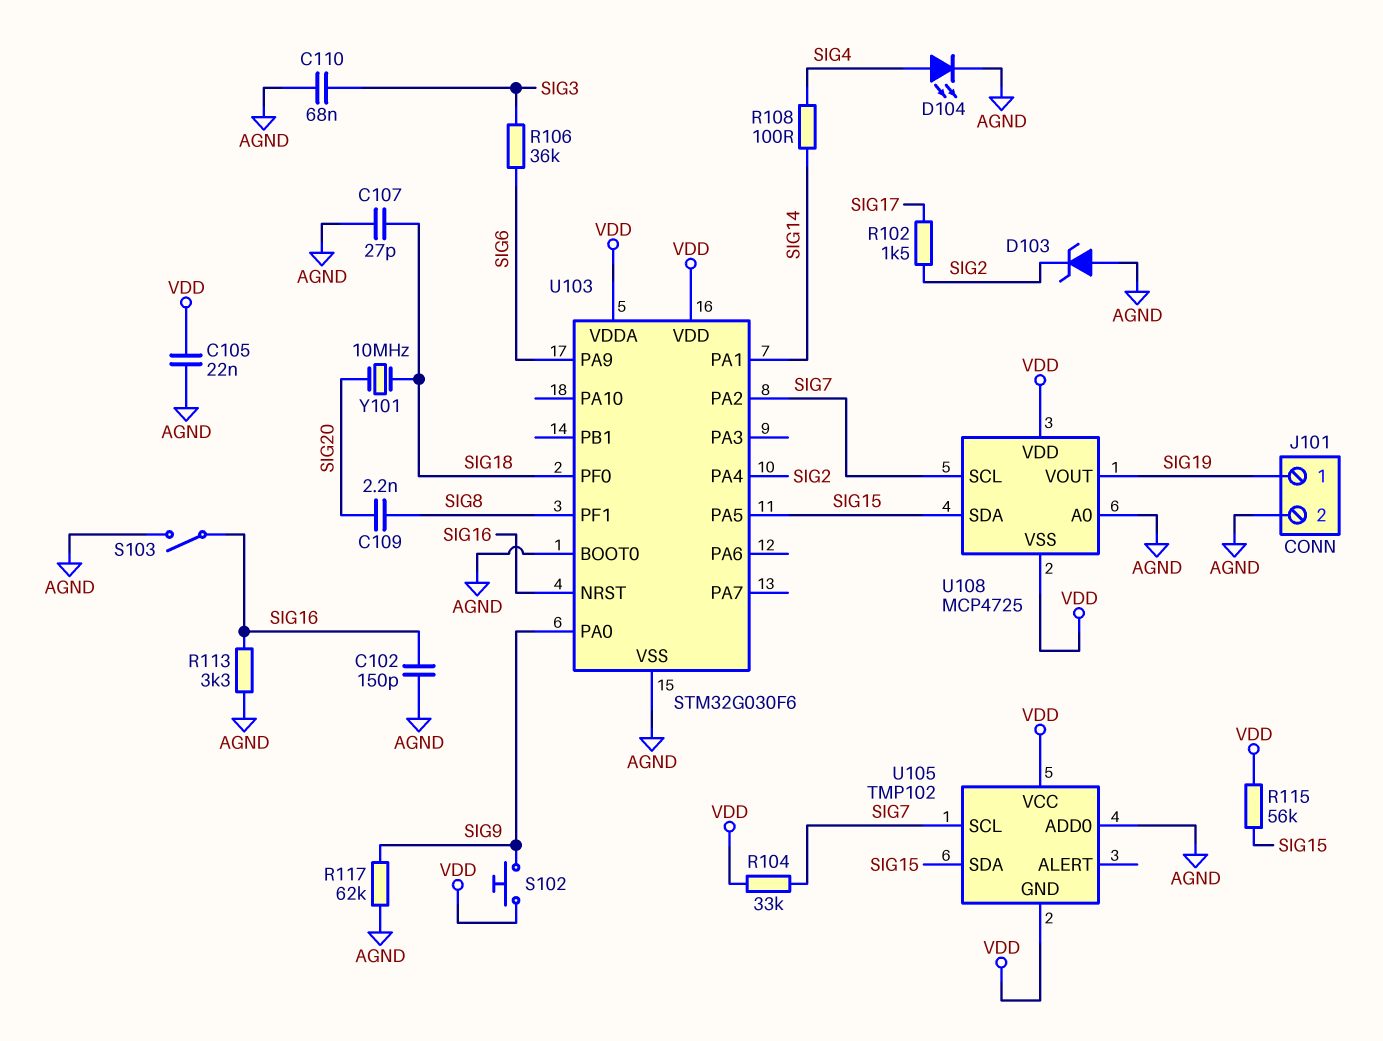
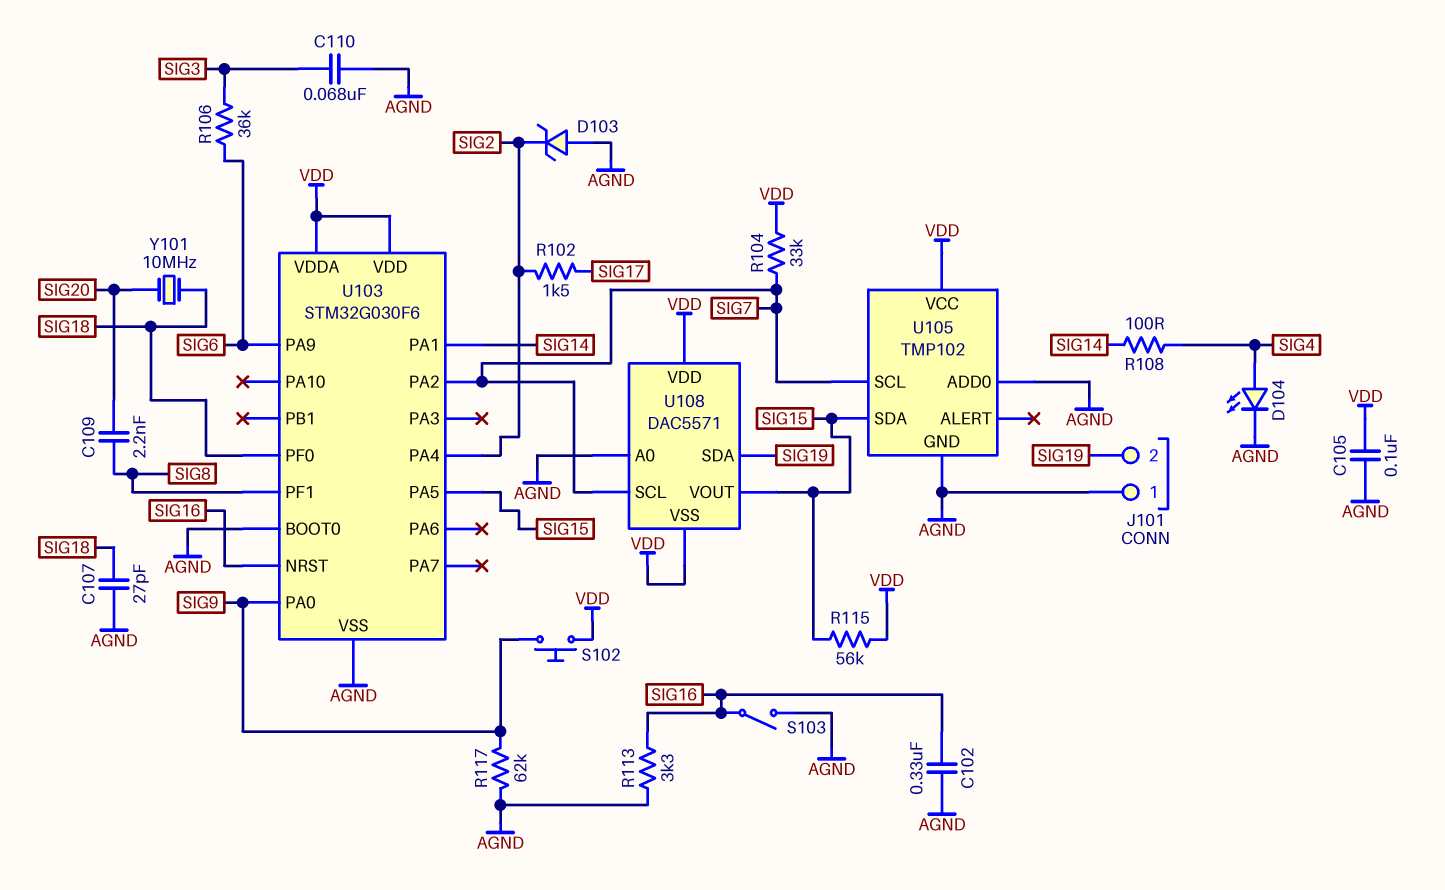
C102: 150pF (AGND, SIG16) -> 330nF (AGND, SIG16)
C105: 22nF (AGND, VDD) -> 100nF (AGND, VDD)
J101 pin 1: SIG19 -> AGND
J101 pin 2: AGND -> SIG19
U105 pin GND: VDD -> AGND
U108: MCP4725 -> DAC5571
U108 pin SDA: SIG15 -> SIG19
U108 pin VOUT: SIG19 -> SIG15

